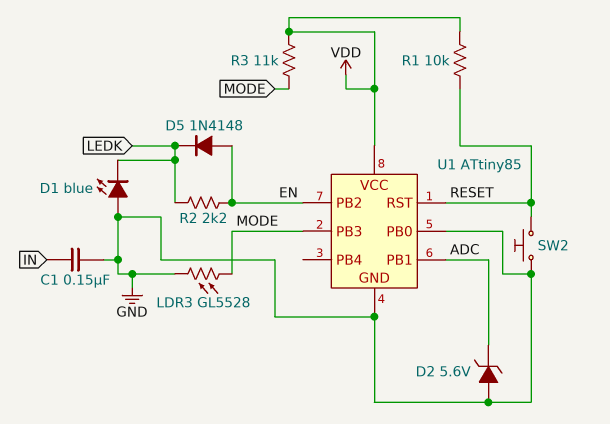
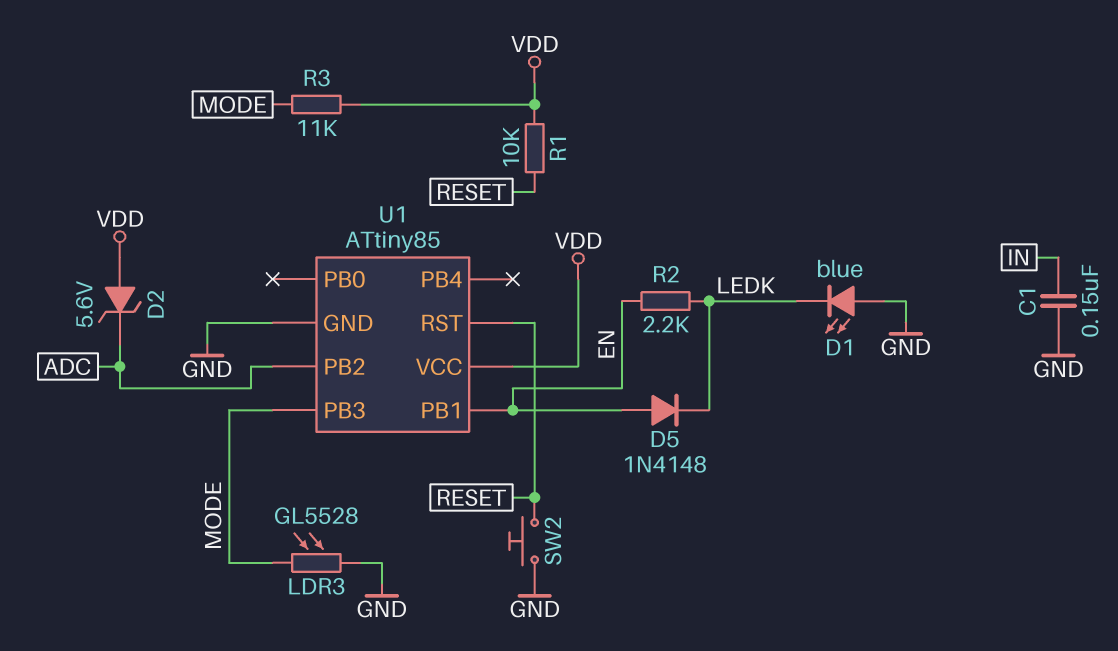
D2: zener 5.6V (A GND, K ADC) -> zener 5.6V (A VDD, K ADC)
U1 pin PB0: GND -> none
U1 pin PB1: ADC -> EN
U1 pin PB2: EN -> ADC

